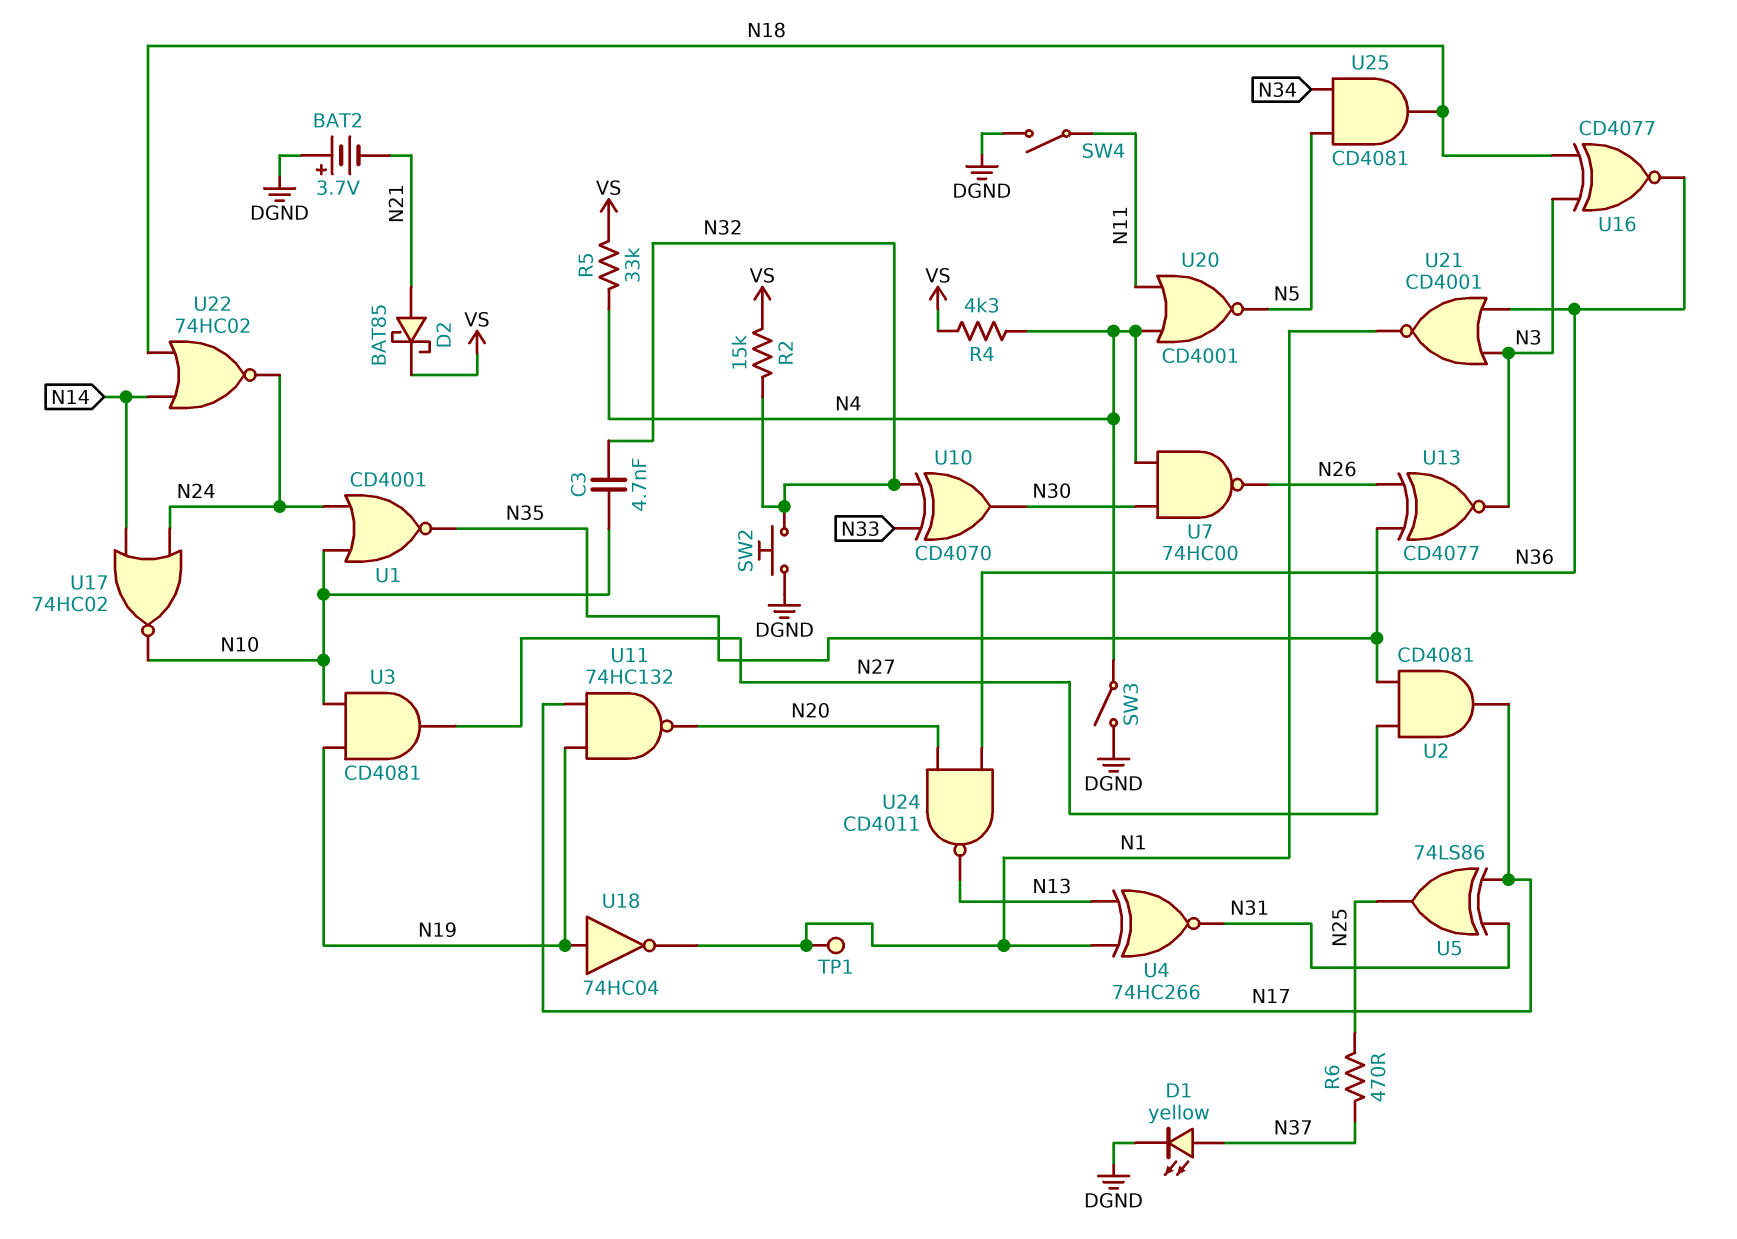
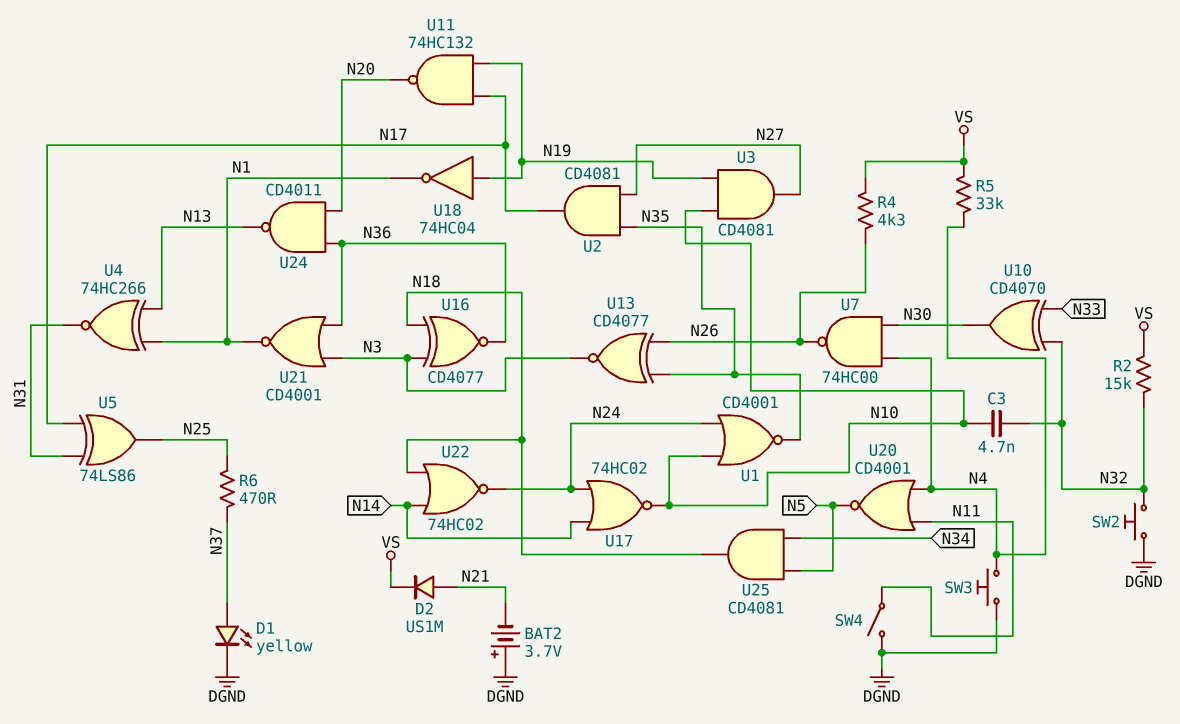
D2: schottky BAT85 (A N21, K VS) -> diode US1M (A N21, K VS)
R4: 4.3k (N4, VS) -> 4.3k (N26, VS)
SW3: switch (DGND, N4) -> button (DGND, N4)
TP1: test point (N1) -> none

